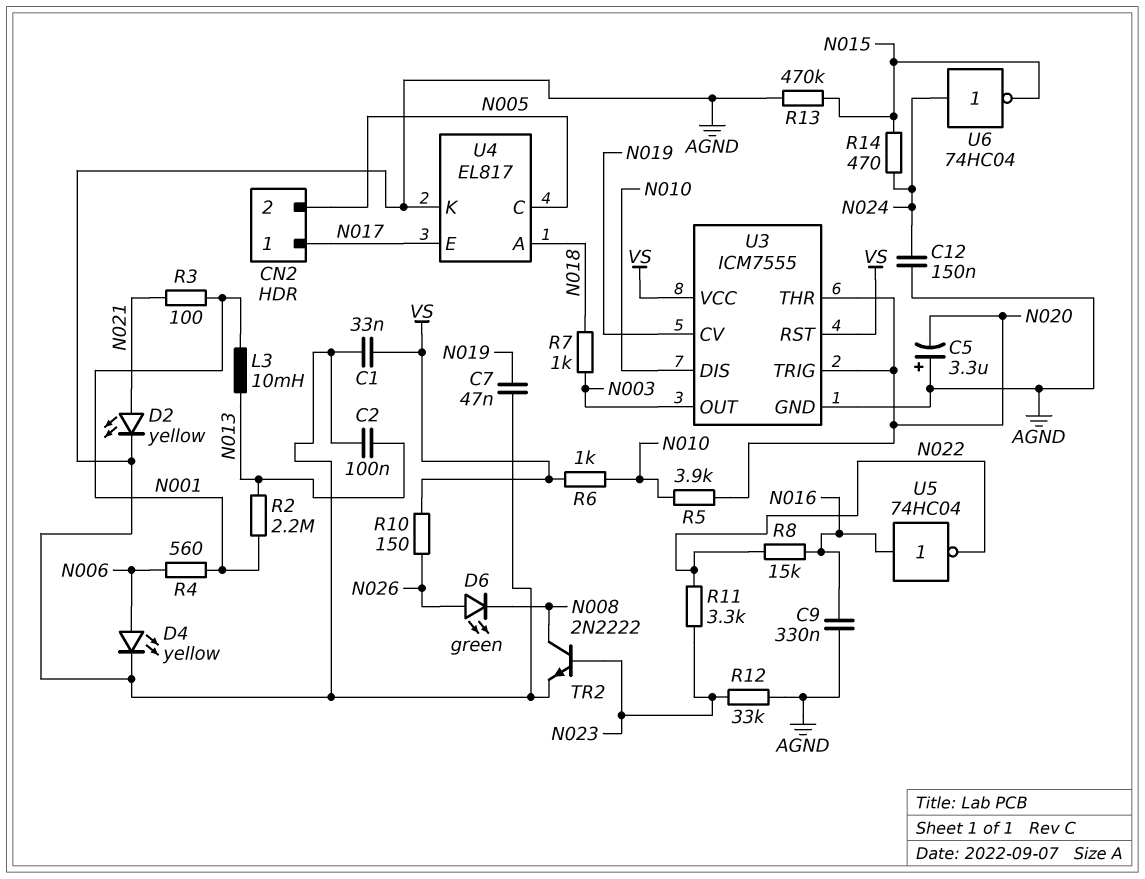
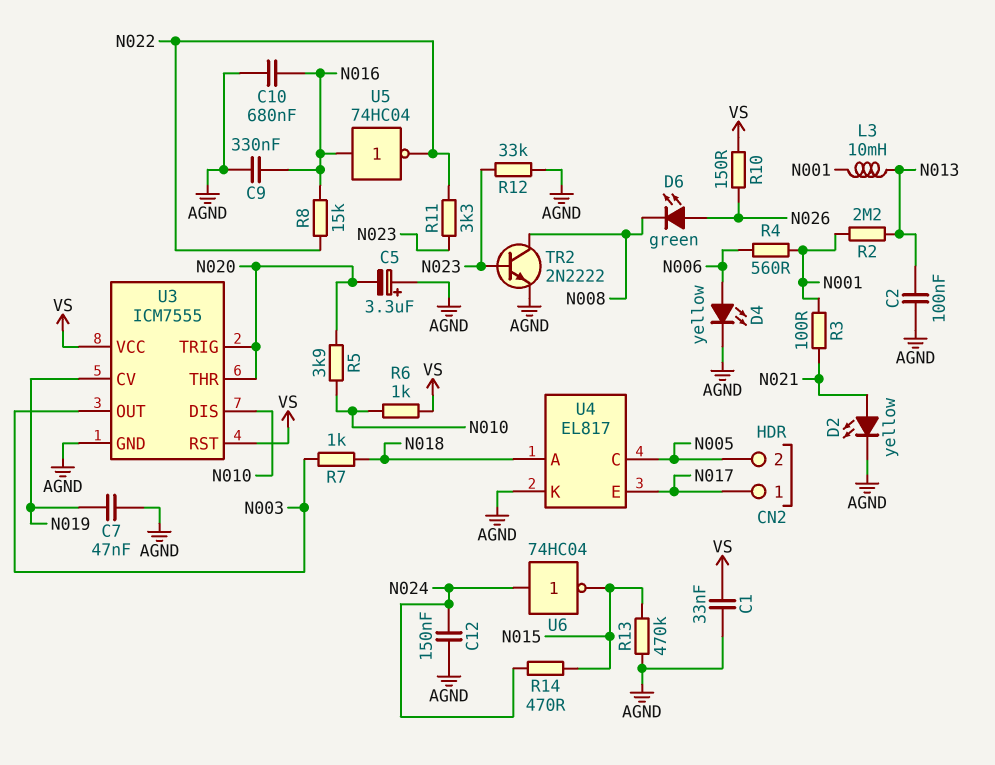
C10: none -> 680nF (AGND, N016)

